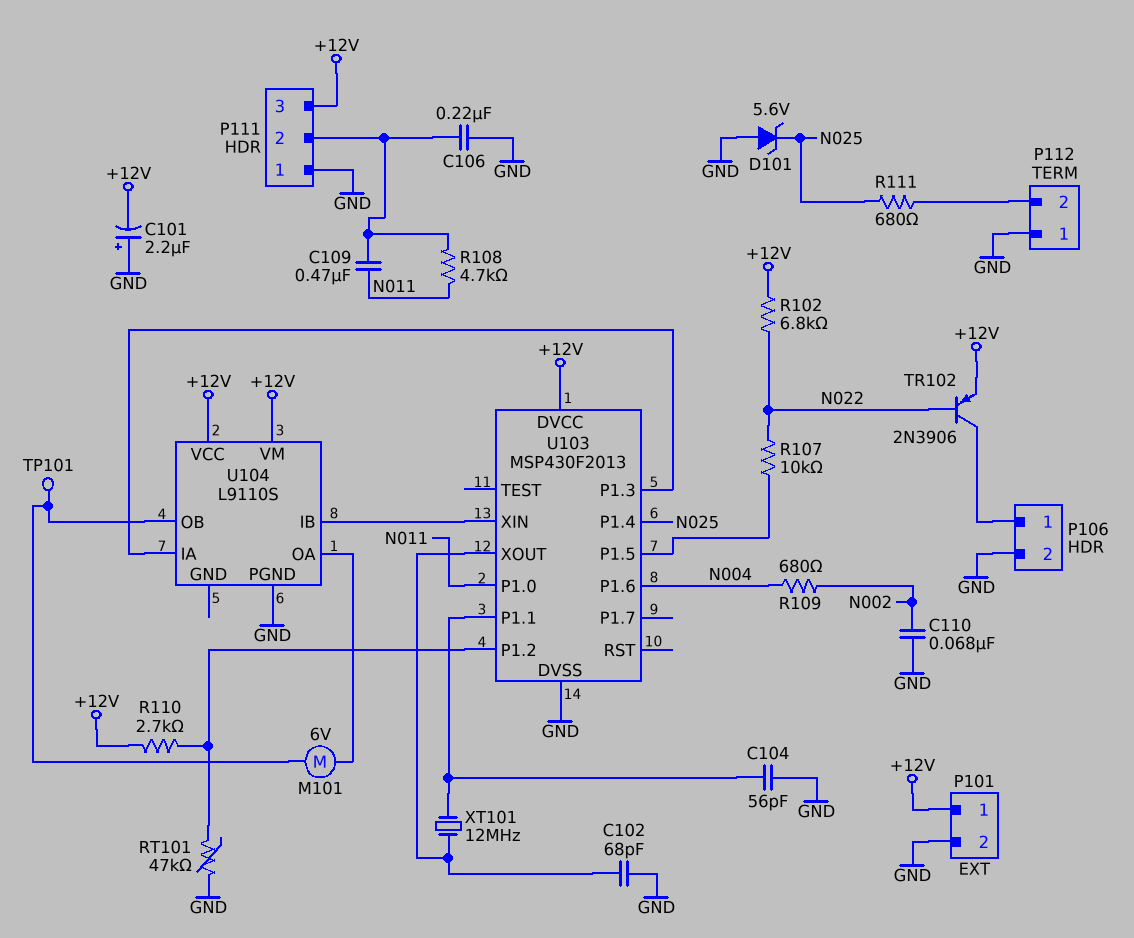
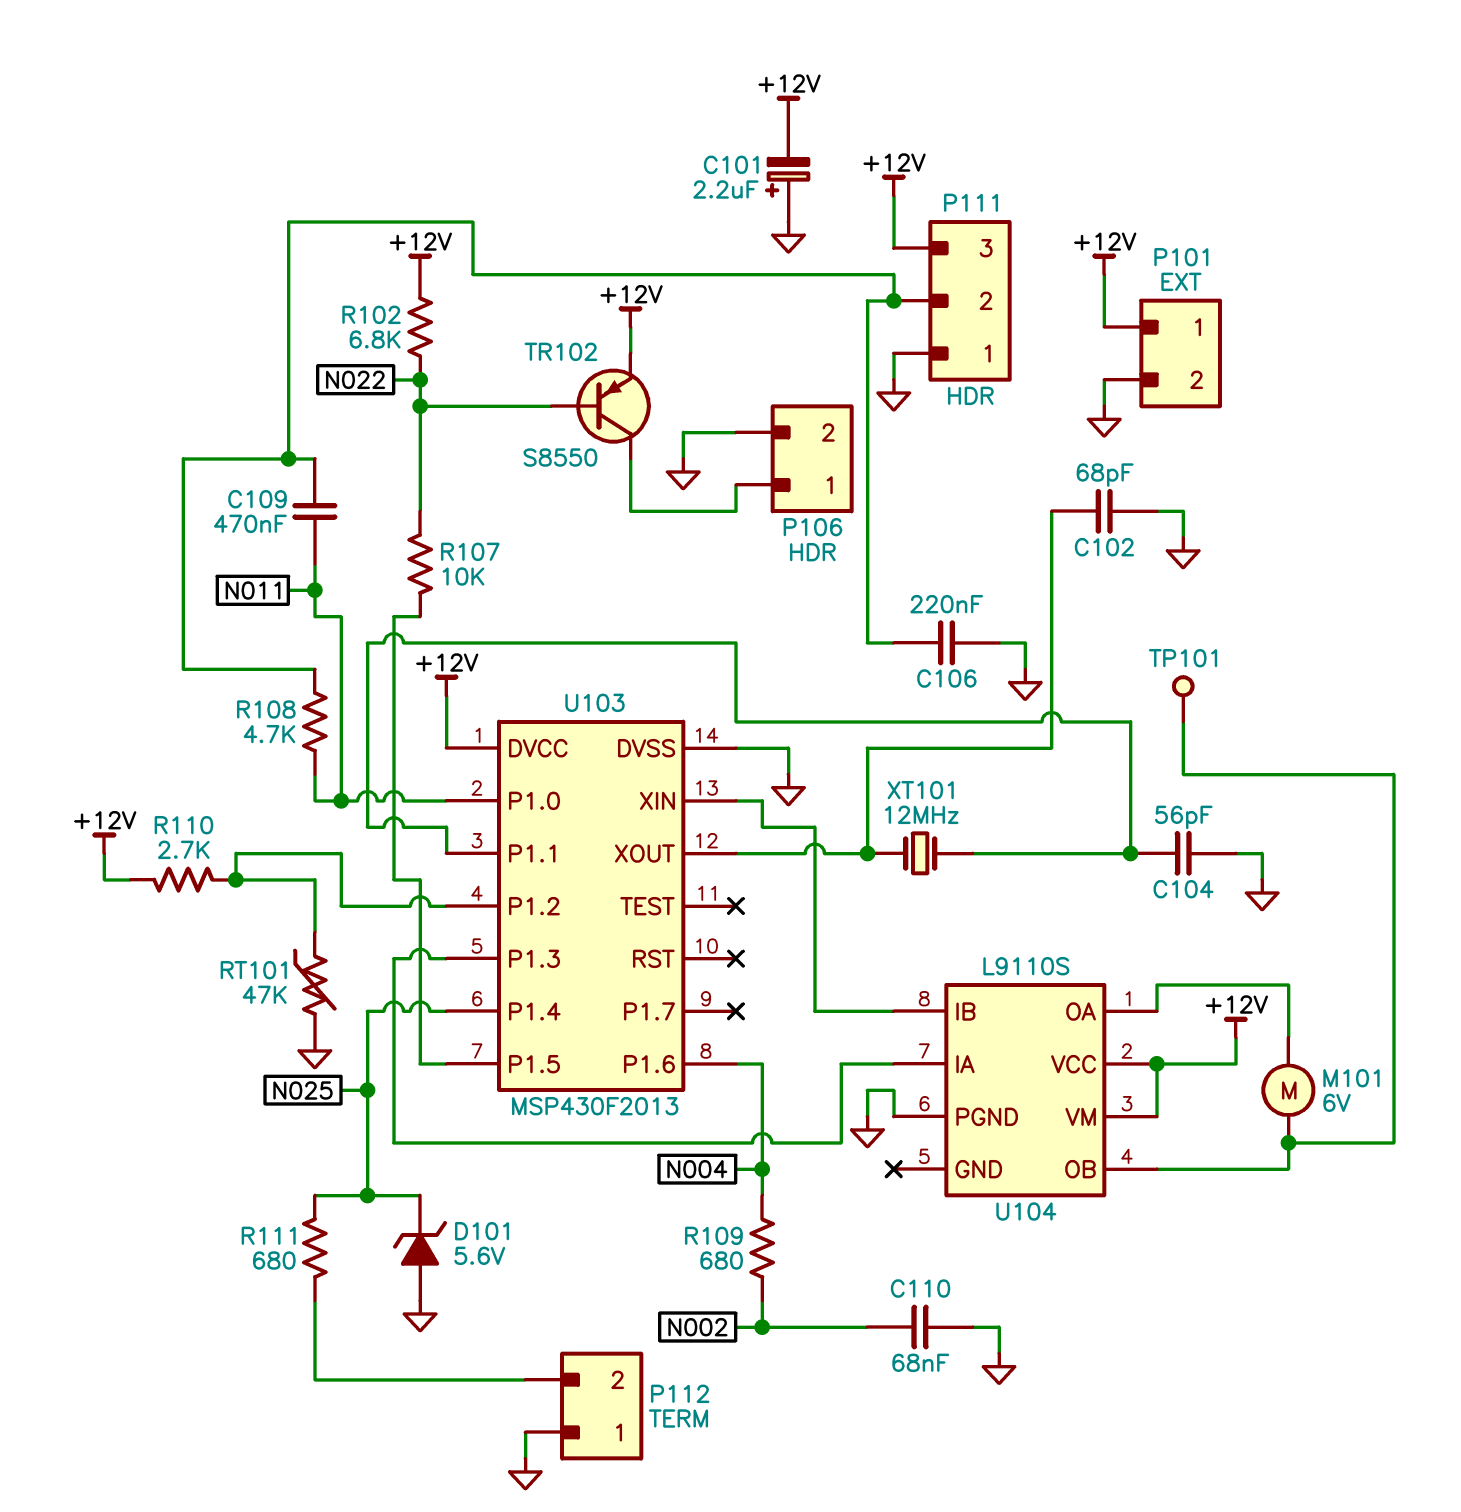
TR102: PNP 2N3906 (B N022, C P106/1, E +12V) -> PNP S8550 (B N022, C P106/1, E +12V)

